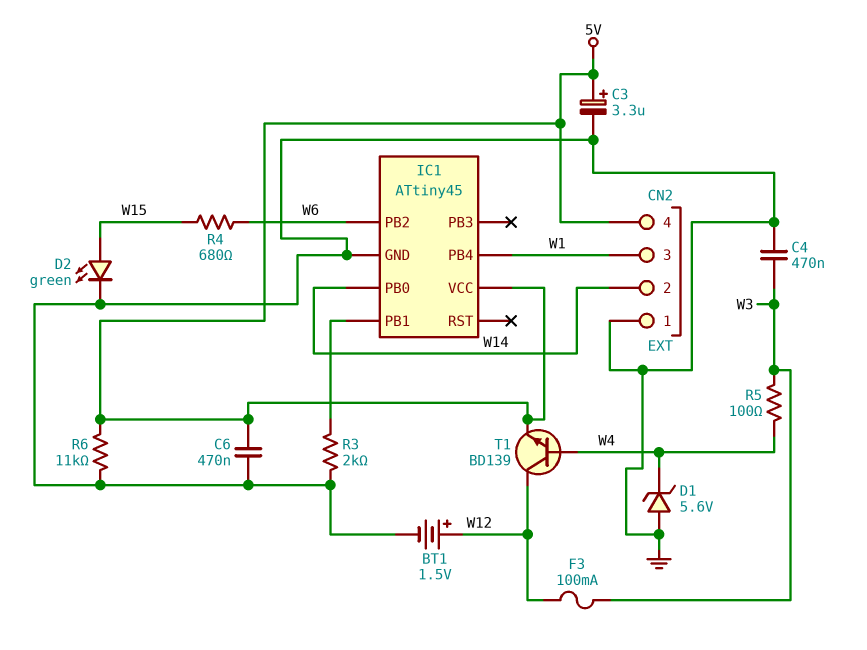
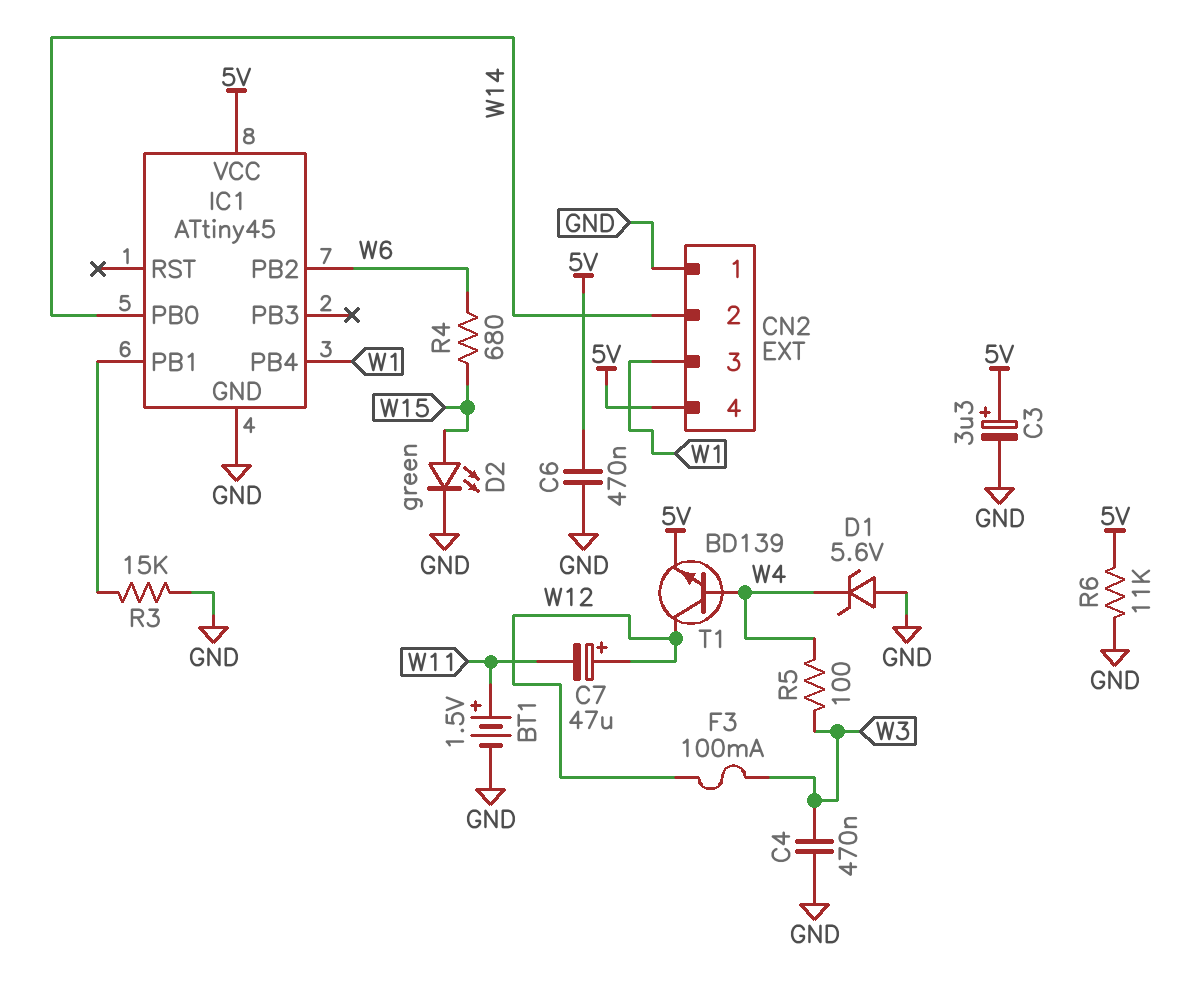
BT1: 1.5V (plus W12, minus GND) -> 1.5V (plus W11, minus GND)
C7: none -> 47uF (plus W12, minus W11)
R3: 2k (GND, IC1/PB1) -> 15k (GND, IC1/PB1)

